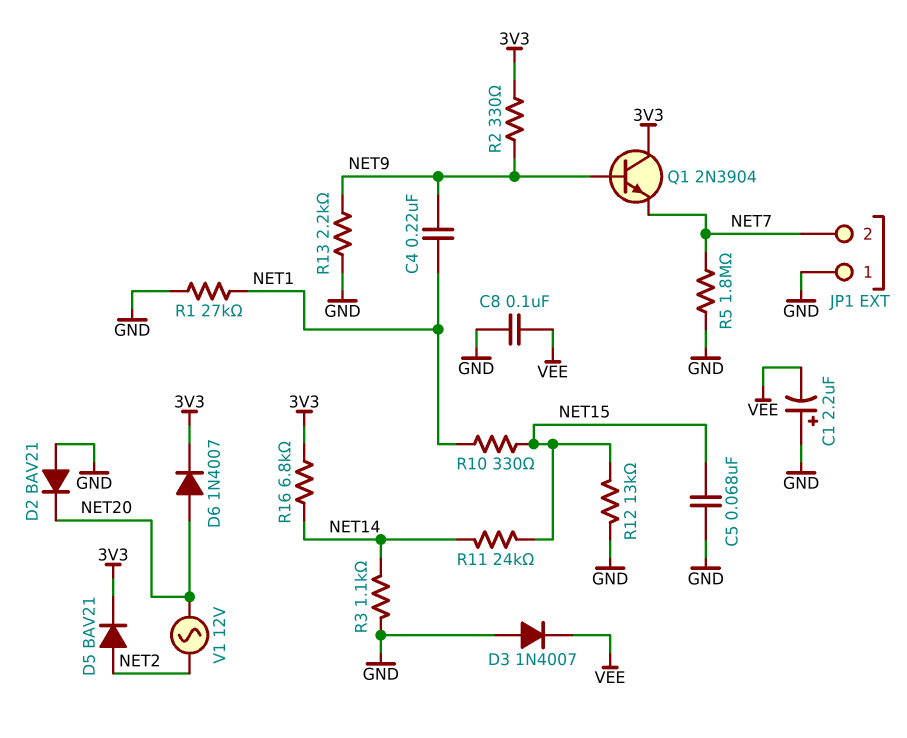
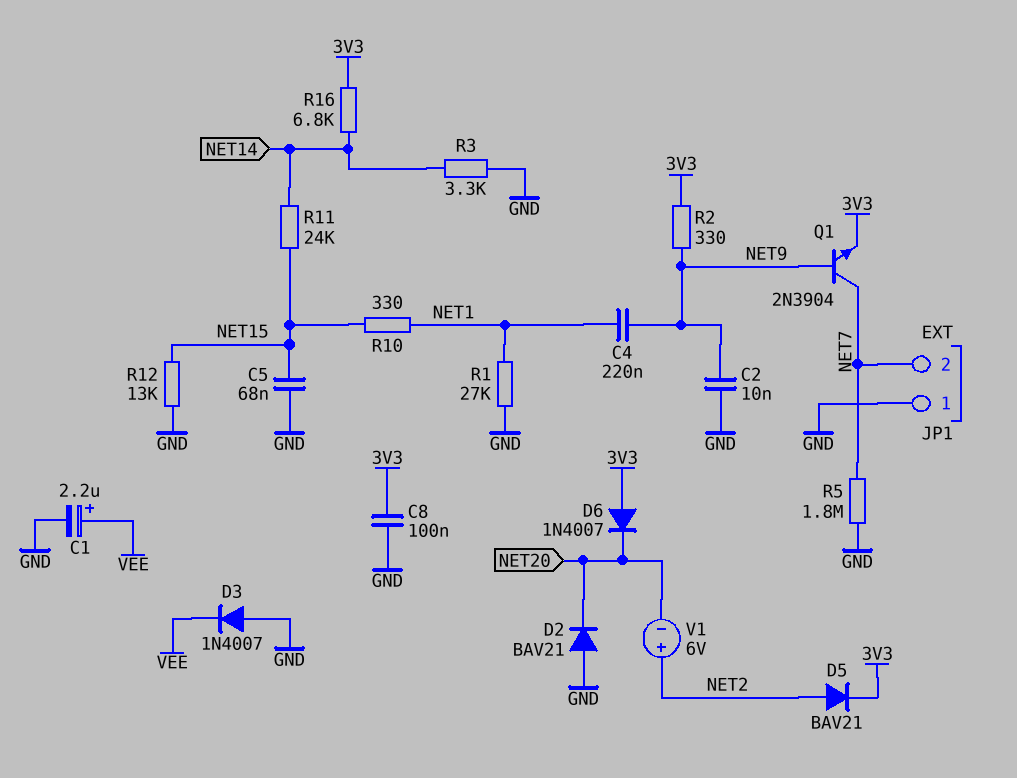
C1: 2.2uF (plus GND, minus VEE) -> 2.2uF (plus VEE, minus GND)
C2: none -> 10nF (GND, NET9)
C8: 100nF (GND, VEE) -> 100nF (3V3, GND)
D6: diode 1N4007 (A NET20, K 3V3) -> diode 1N4007 (A 3V3, K NET20)
Q1: NPN 2N3904 (B NET9, C 3V3, E NET7) -> NPN 2N3904 (B NET9, C NET7, E 3V3)
R3: 1.1k (GND, NET14) -> 3.3k (GND, NET14)
R13: 2.2k (GND, NET9) -> none
V1: AC 12V (NET2, NET20) -> 6V (plus NET2, minus NET20)

